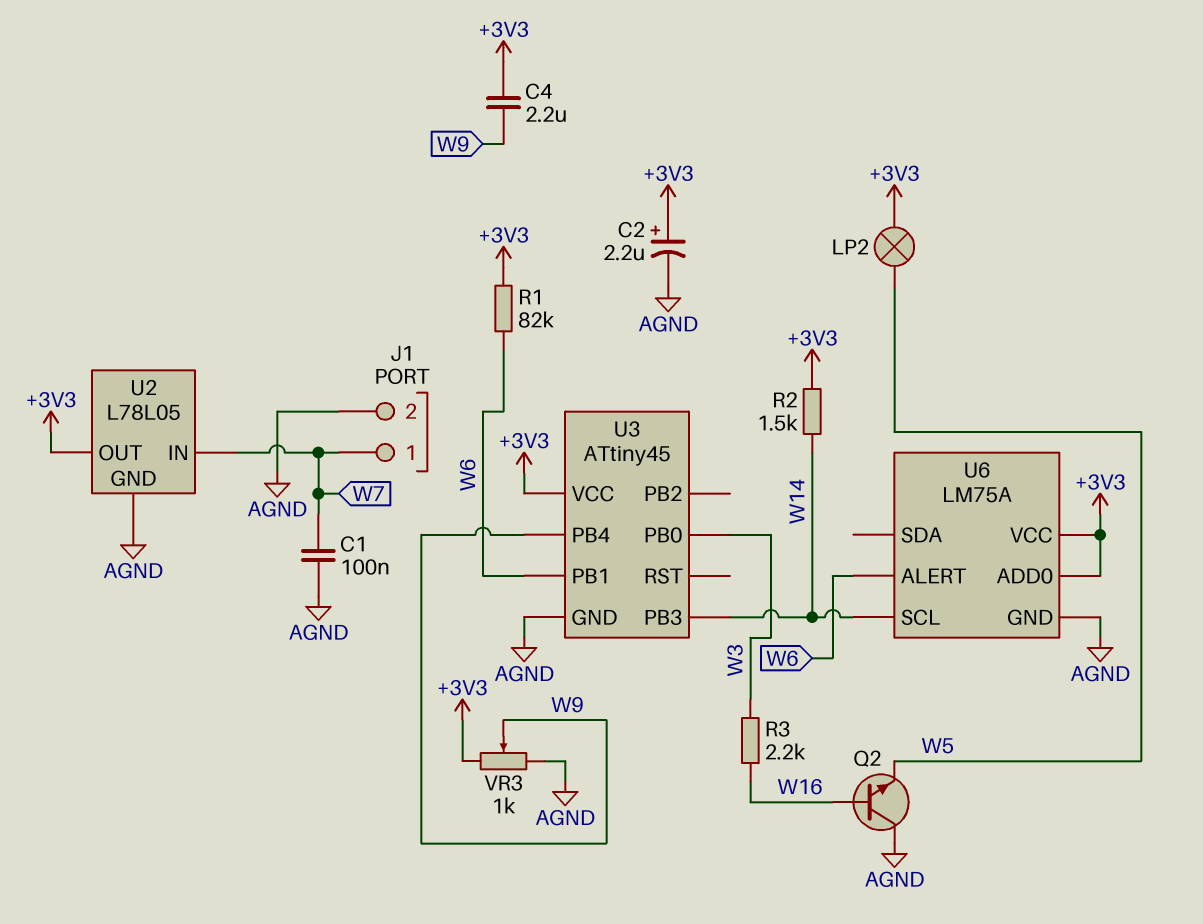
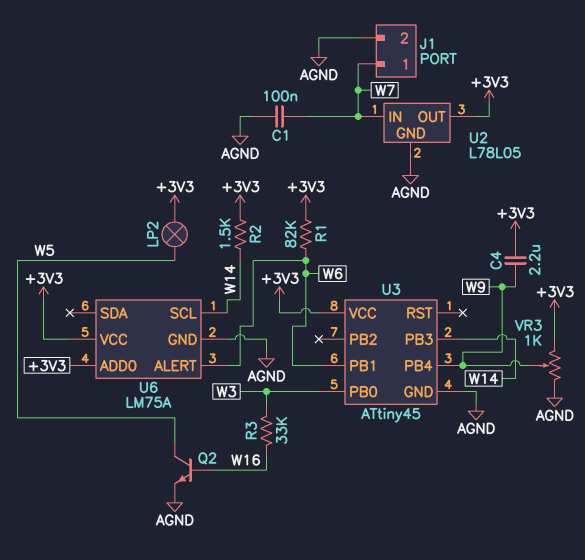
C2: 2.2uF (plus +3V3, minus AGND) -> none
Q2: NPN (B W16, C AGND, E W5) -> NPN (B W16, C W5, E AGND)
R3: 2.2k (W3, W16) -> 33k (W3, W16)

